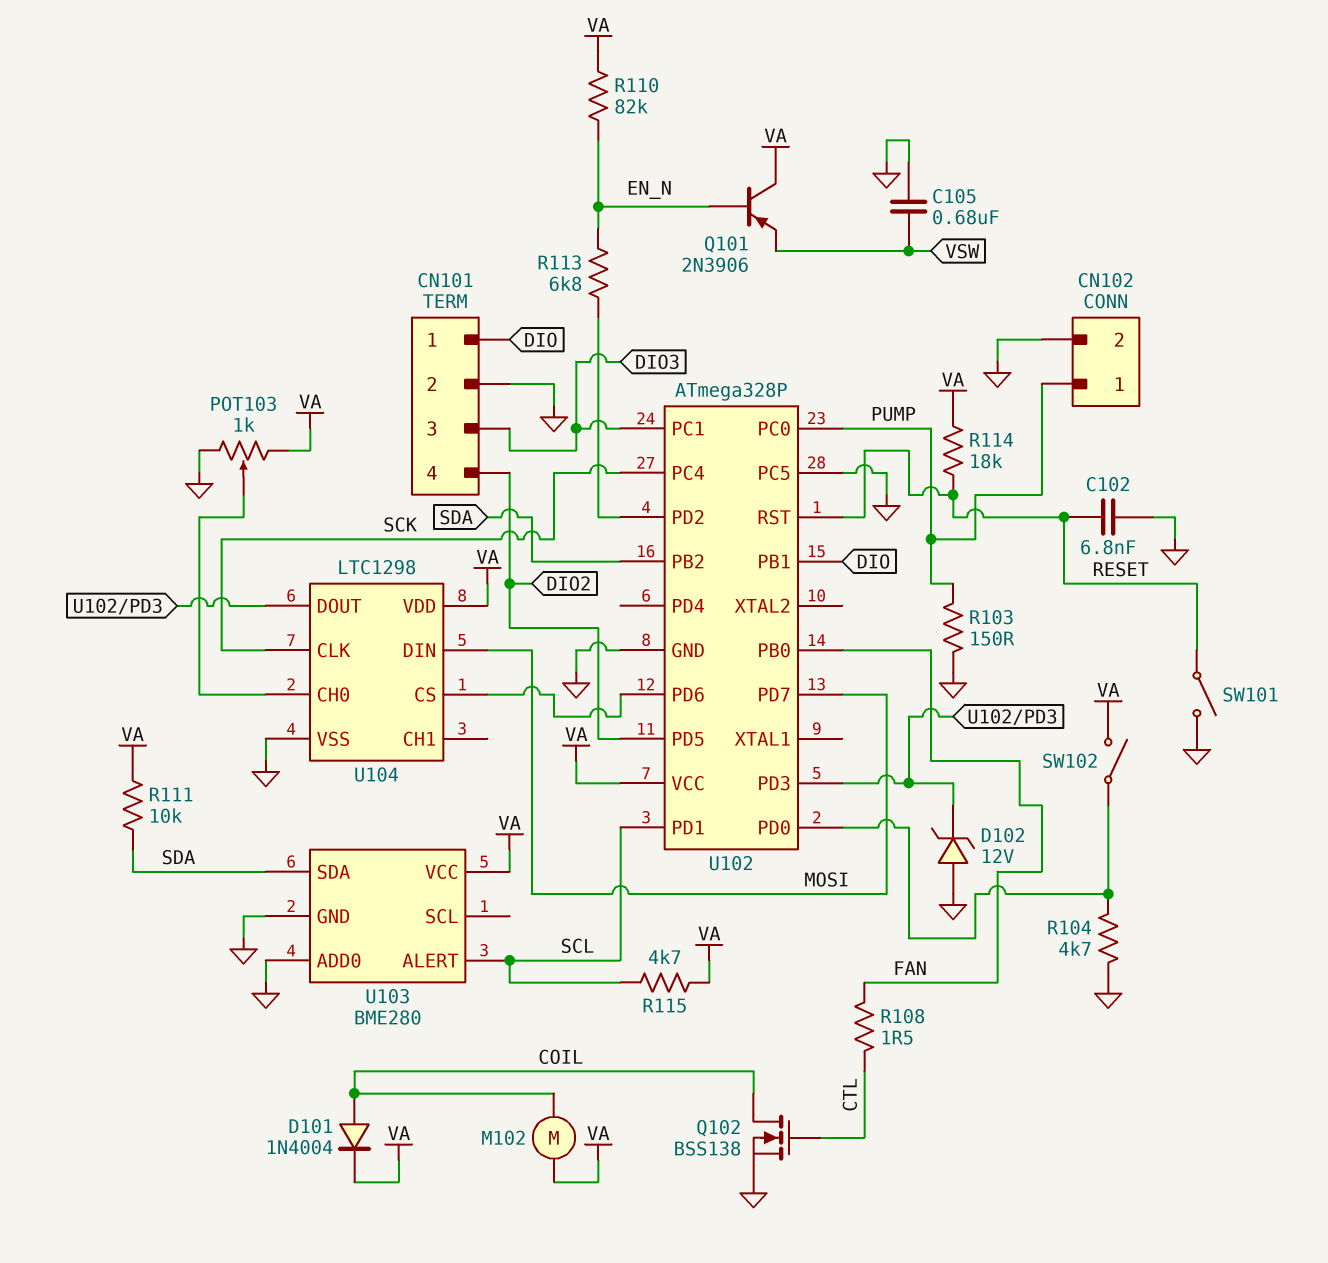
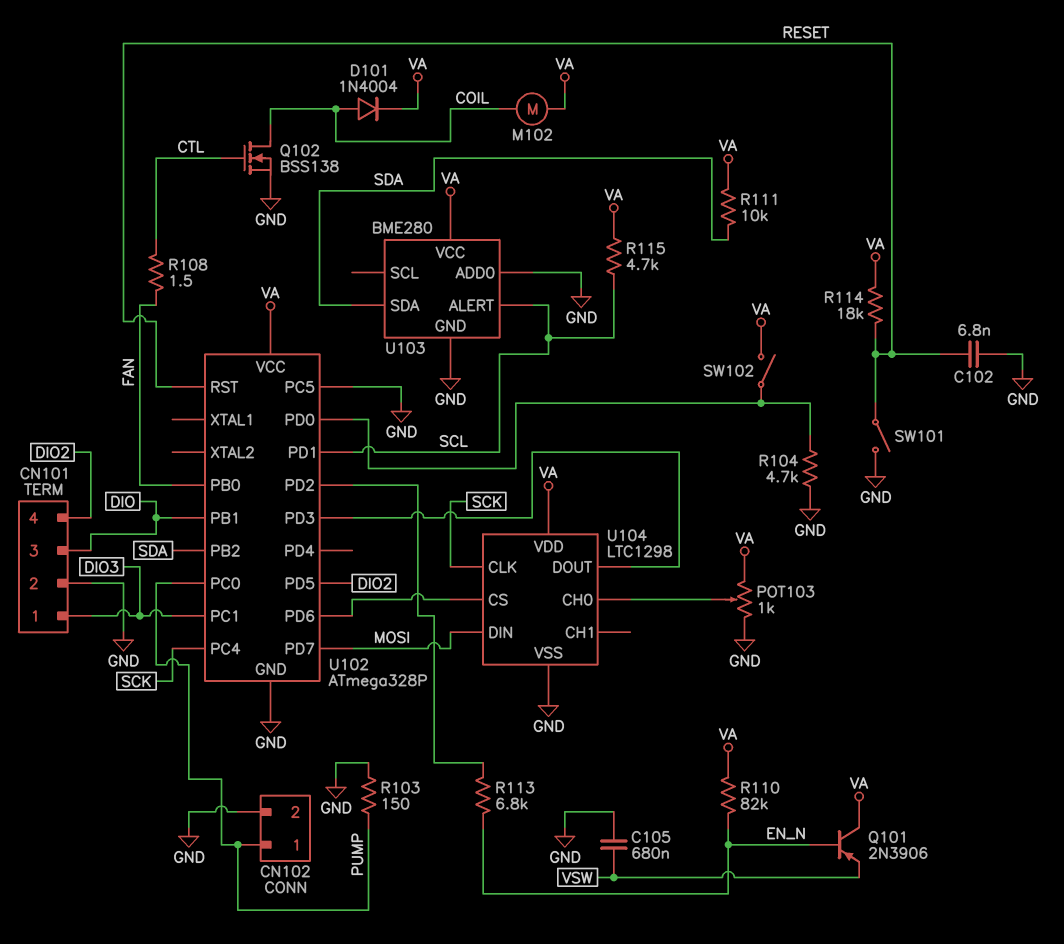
CN101 pin 1: DIO -> DIO3
CN101 pin 3: DIO3 -> DIO
D102: zener 12V (A GND, K U102/PD3) -> none

